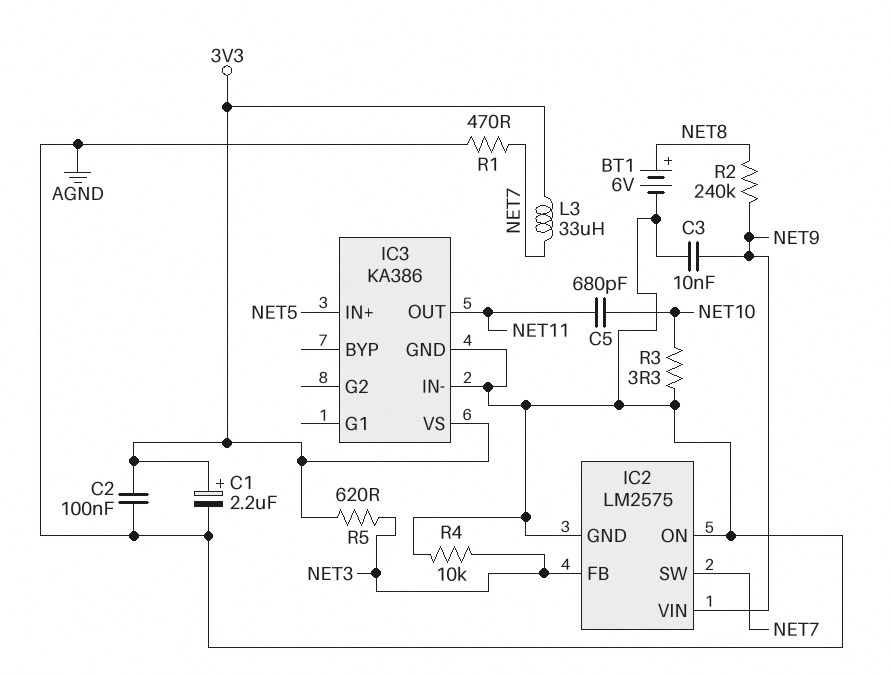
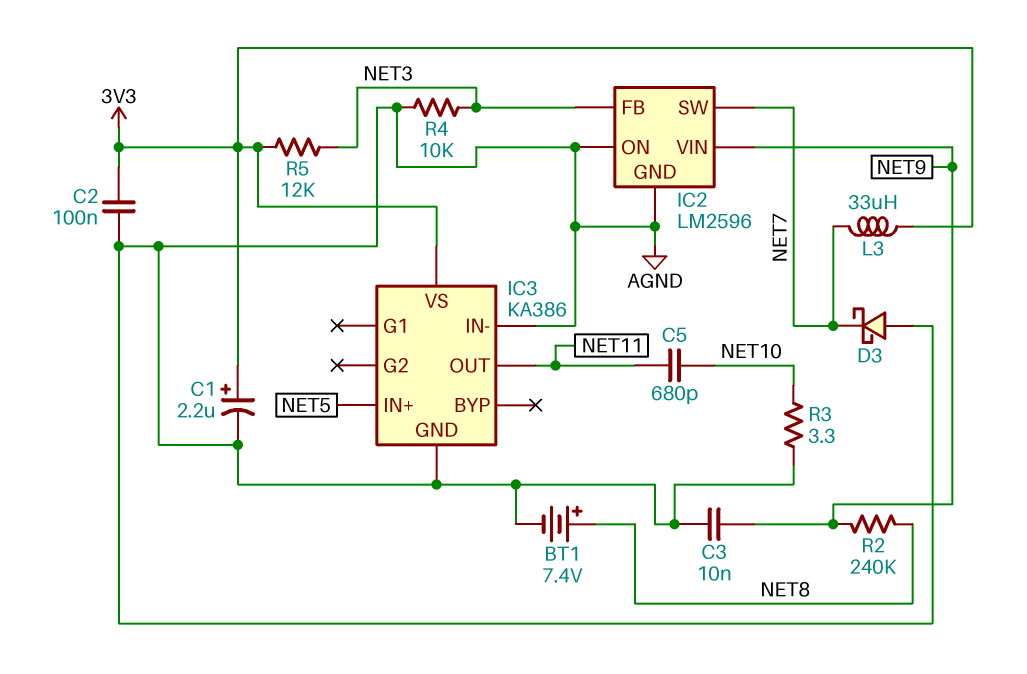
BT1: 6V (plus NET8, minus AGND) -> 7.4V (plus NET8, minus AGND)
D3: none -> schottky (A AGND, K NET7)
IC2: LM2575 -> LM2596
R1: 470 (AGND, NET7) -> none
R5: 620 (3V3, NET3) -> 12k (3V3, NET3)

